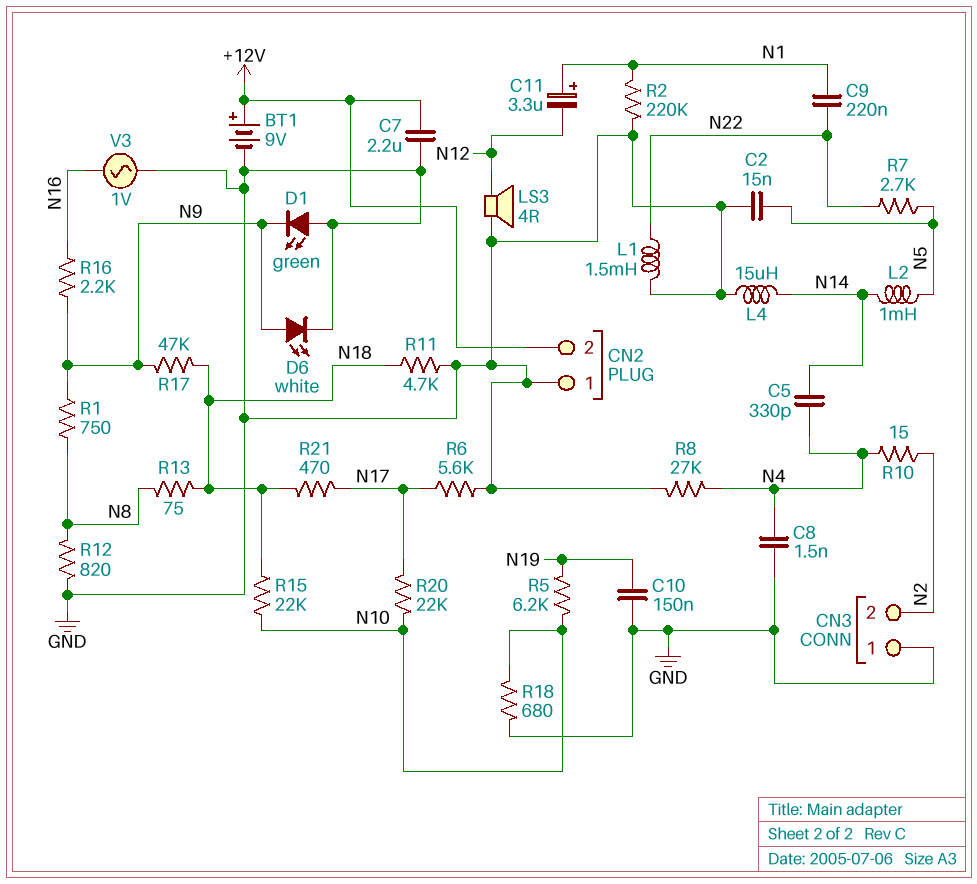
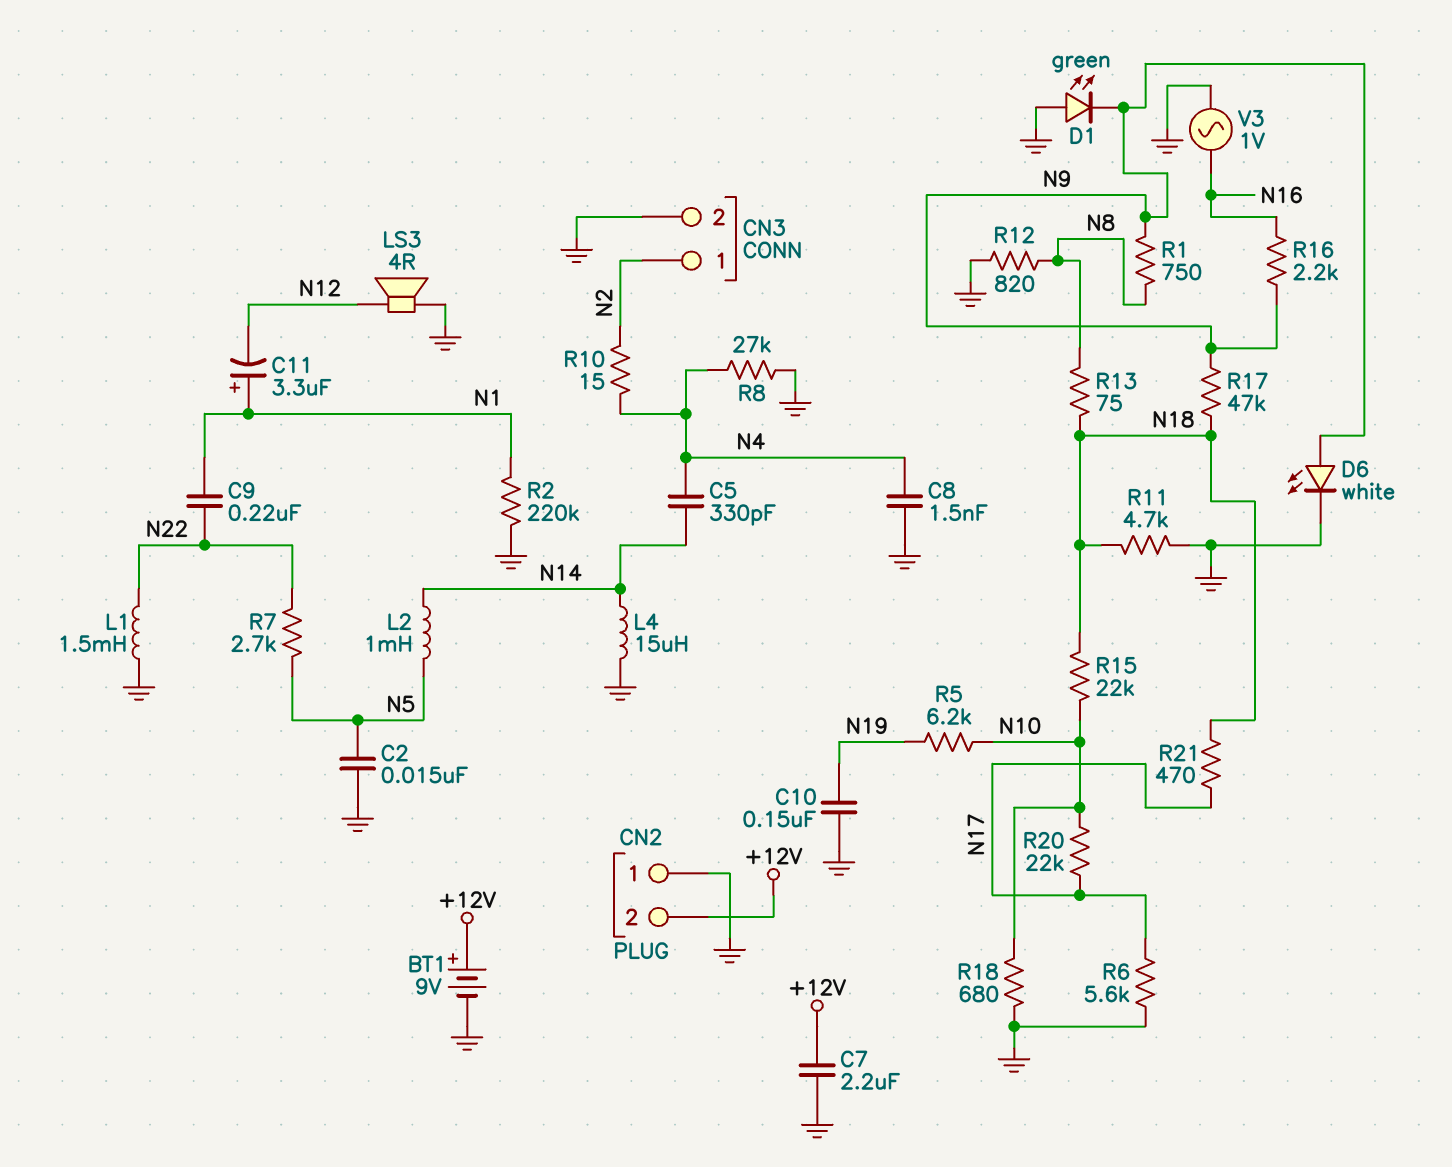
CN3 pin 1: GND -> N2
CN3 pin 2: N2 -> GND

